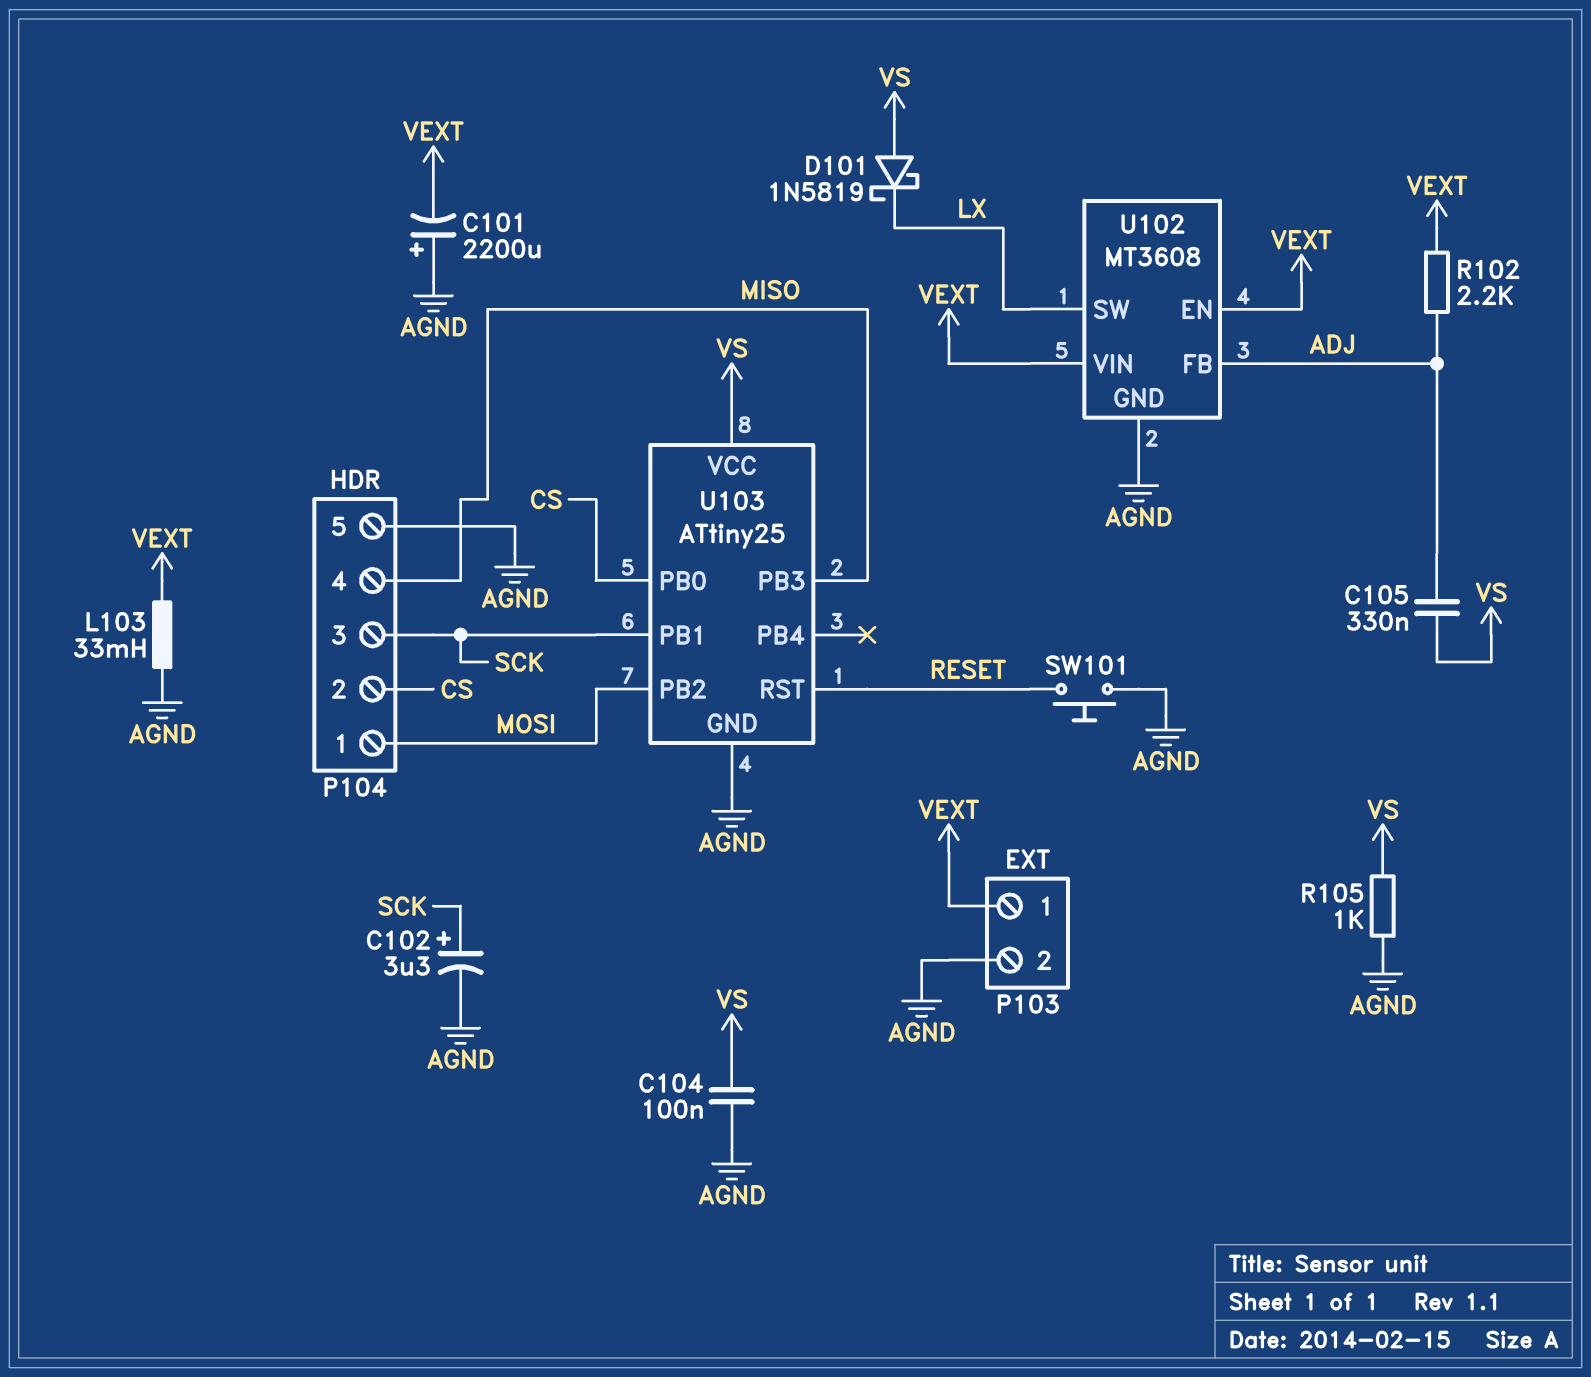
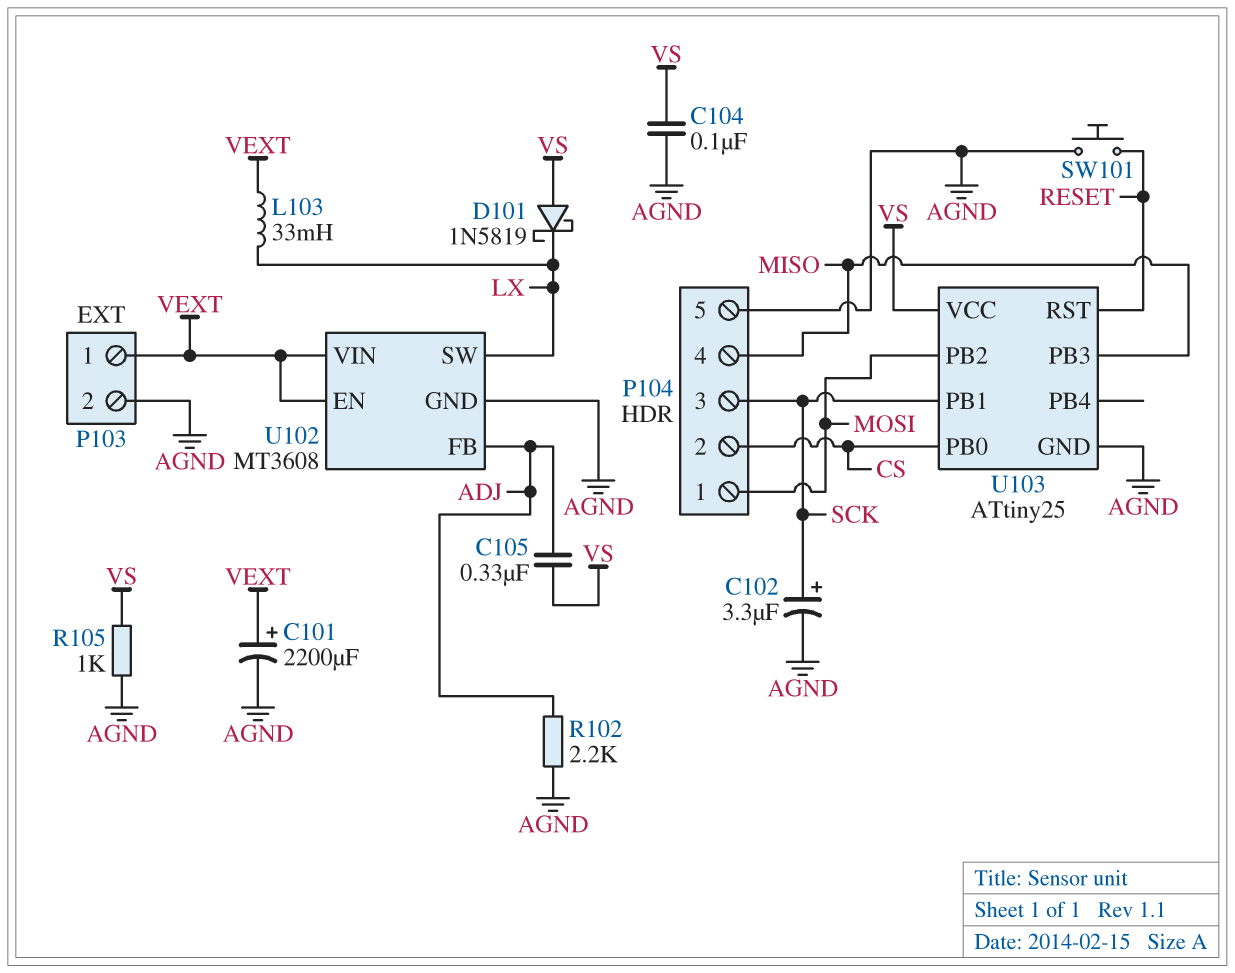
C101: 2200uF (plus AGND, minus VEXT) -> 2200uF (plus VEXT, minus AGND)
L103: 33mH (AGND, VEXT) -> 33mH (LX, VEXT)
R102: 2.2k (ADJ, VEXT) -> 2.2k (ADJ, AGND)

